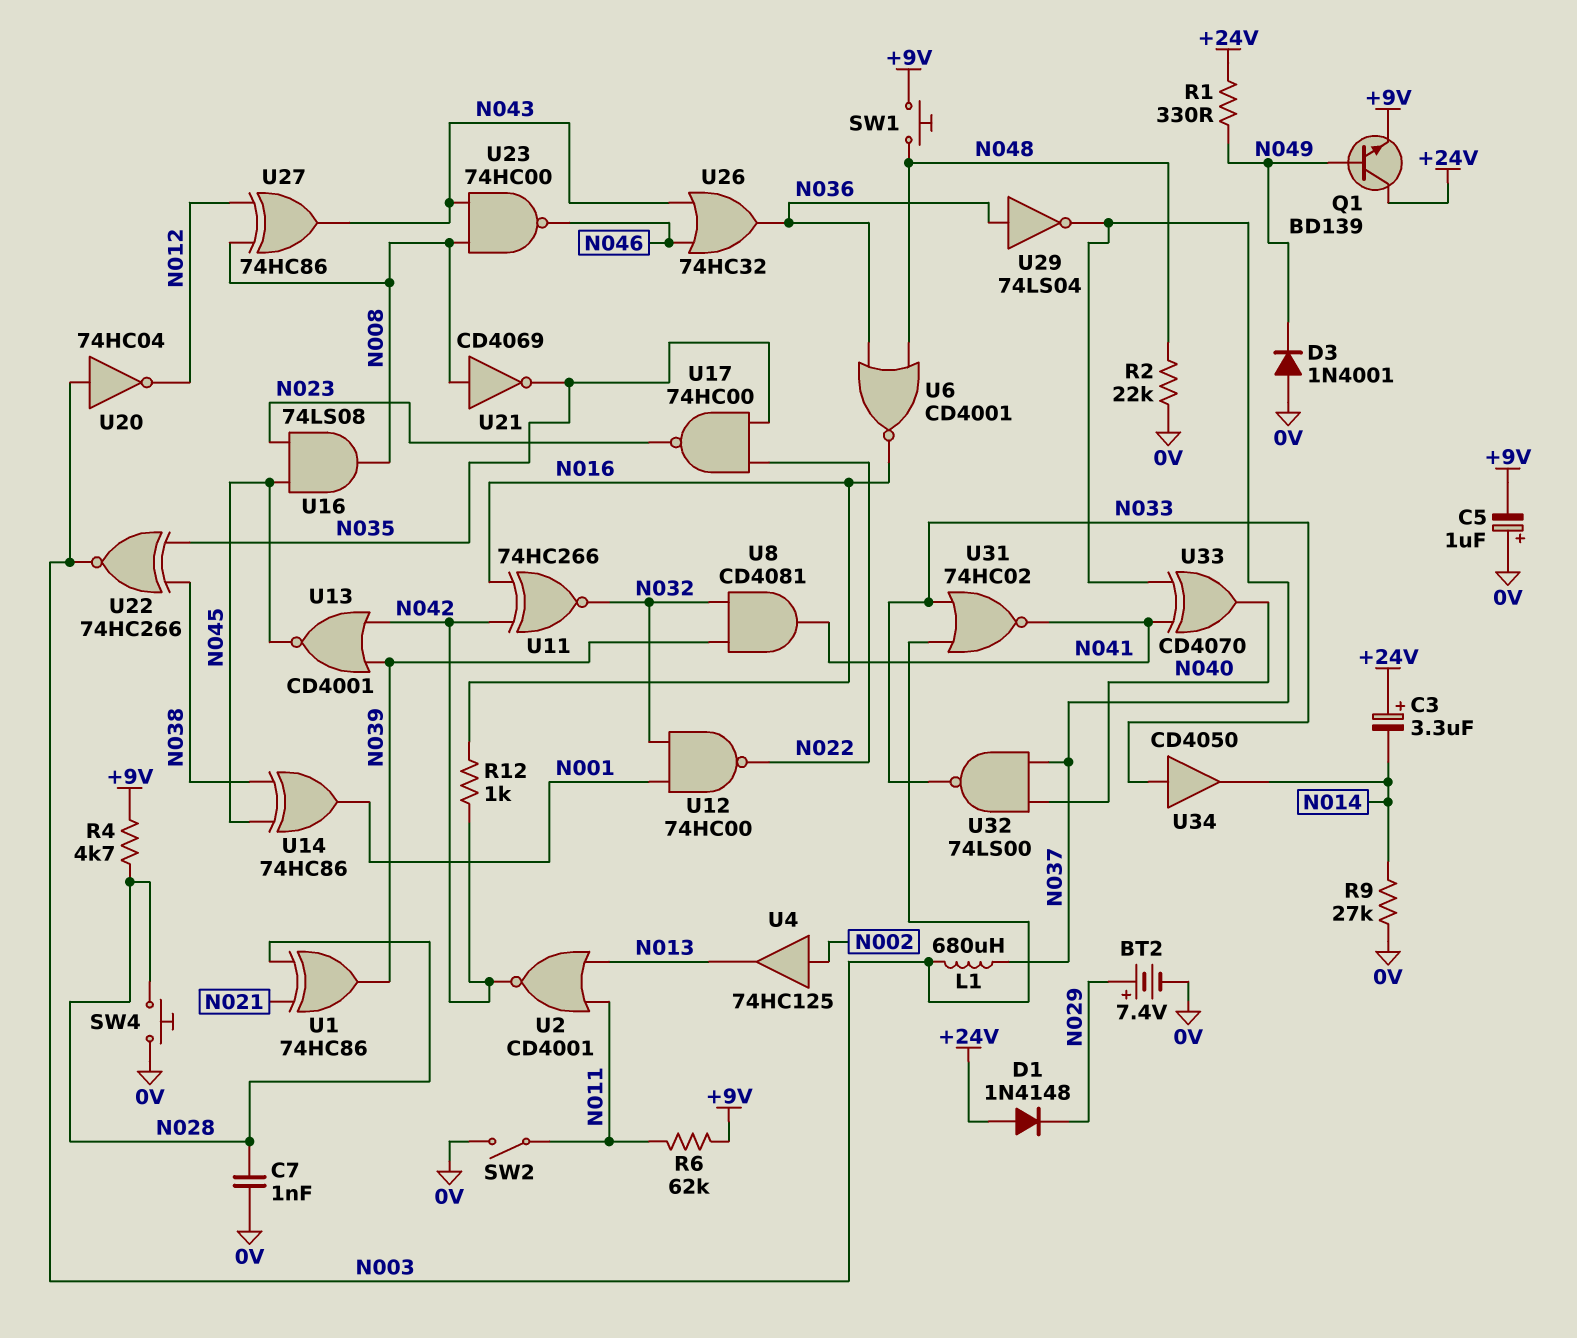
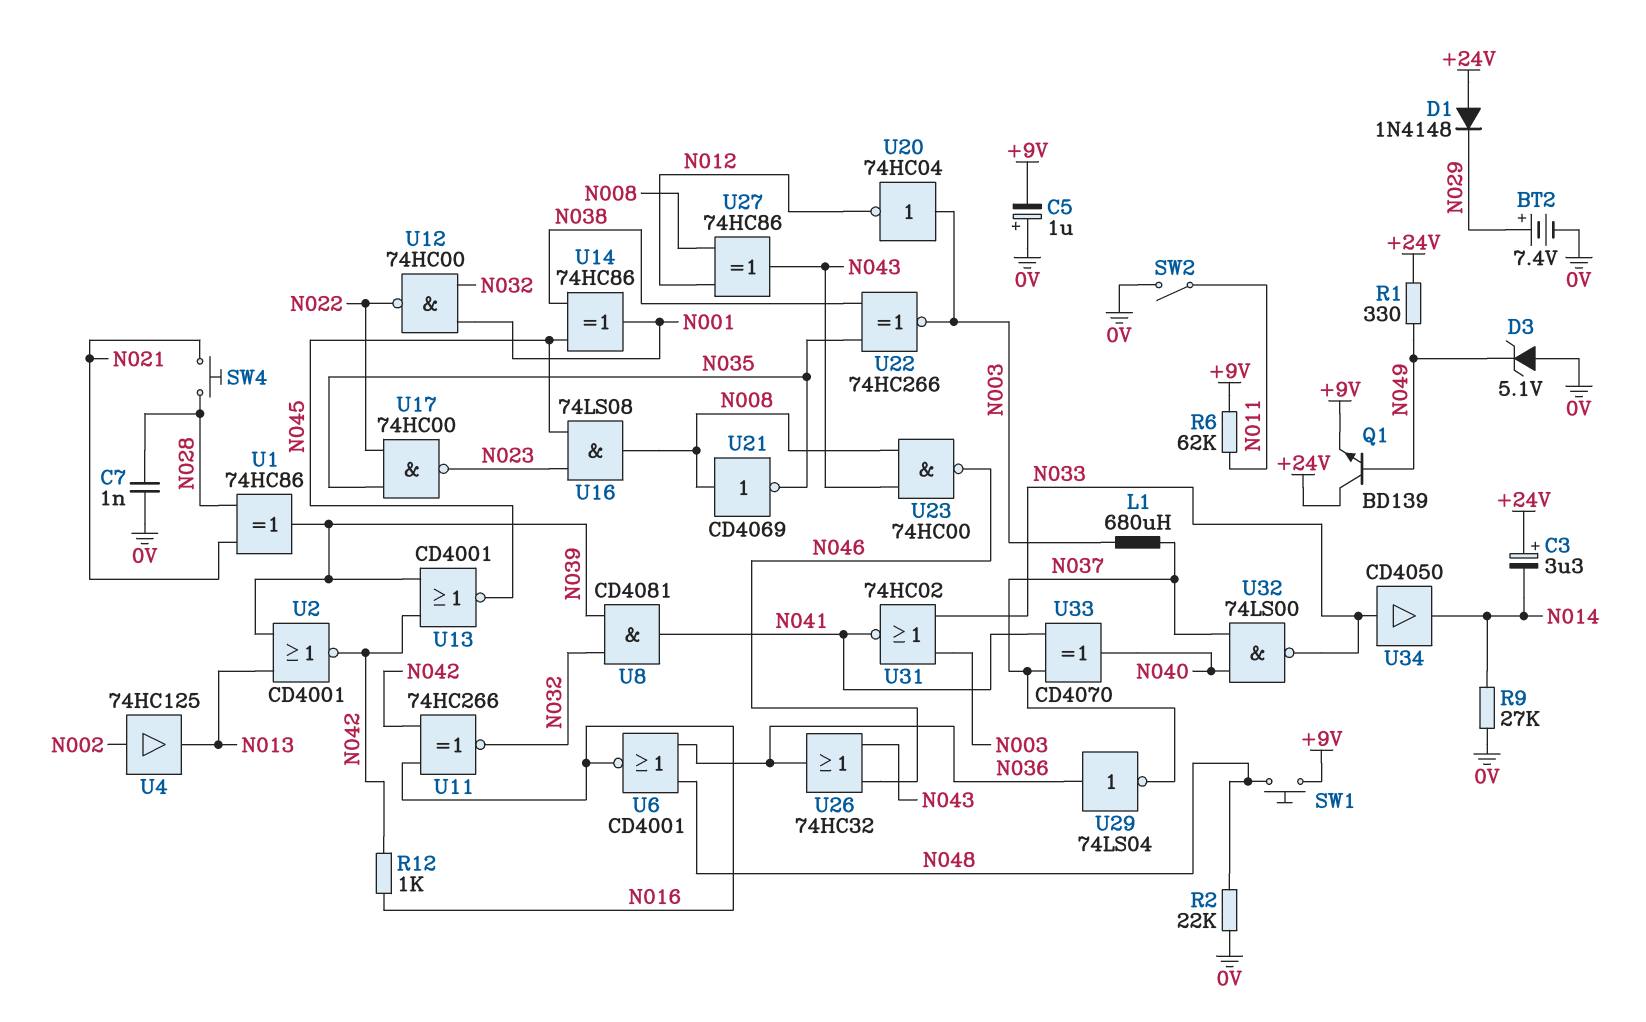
D3: diode 1N4001 (A 0V, K N049) -> zener 5.1V (A 0V, K N049)
R4: 4.7k (+9V, N028) -> none
SW4: button (0V, N028) -> button (N021, N028)
U2: NOR CD4001 (in N011, in N013, out N042) -> NOR CD4001 (in N013, in N039, out N042)

